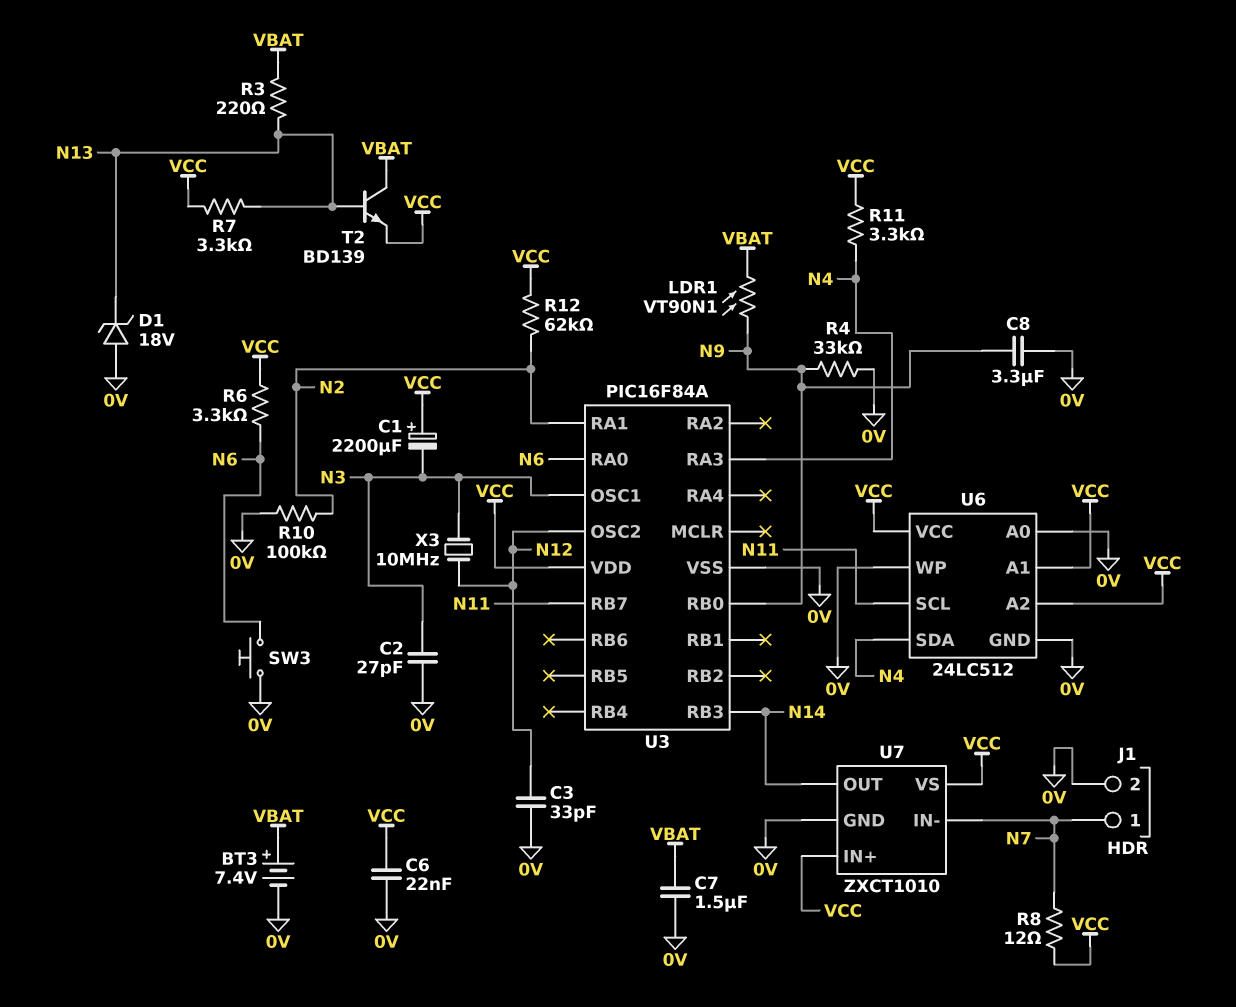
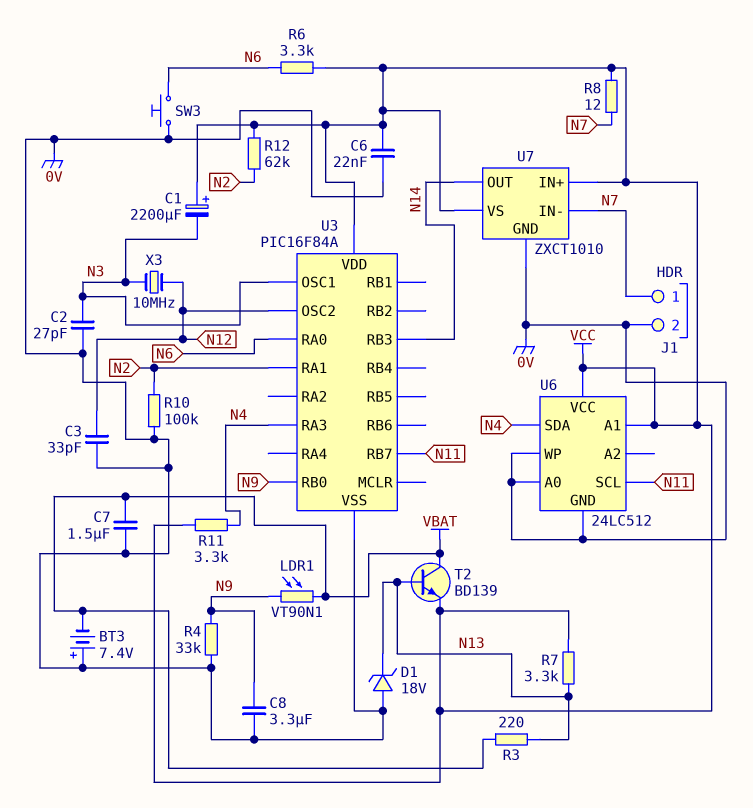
BT3: 7.4V (plus VBAT, minus 0V) -> 7.4V (plus 0V, minus VBAT)
U6 pin A2: VCC -> none

